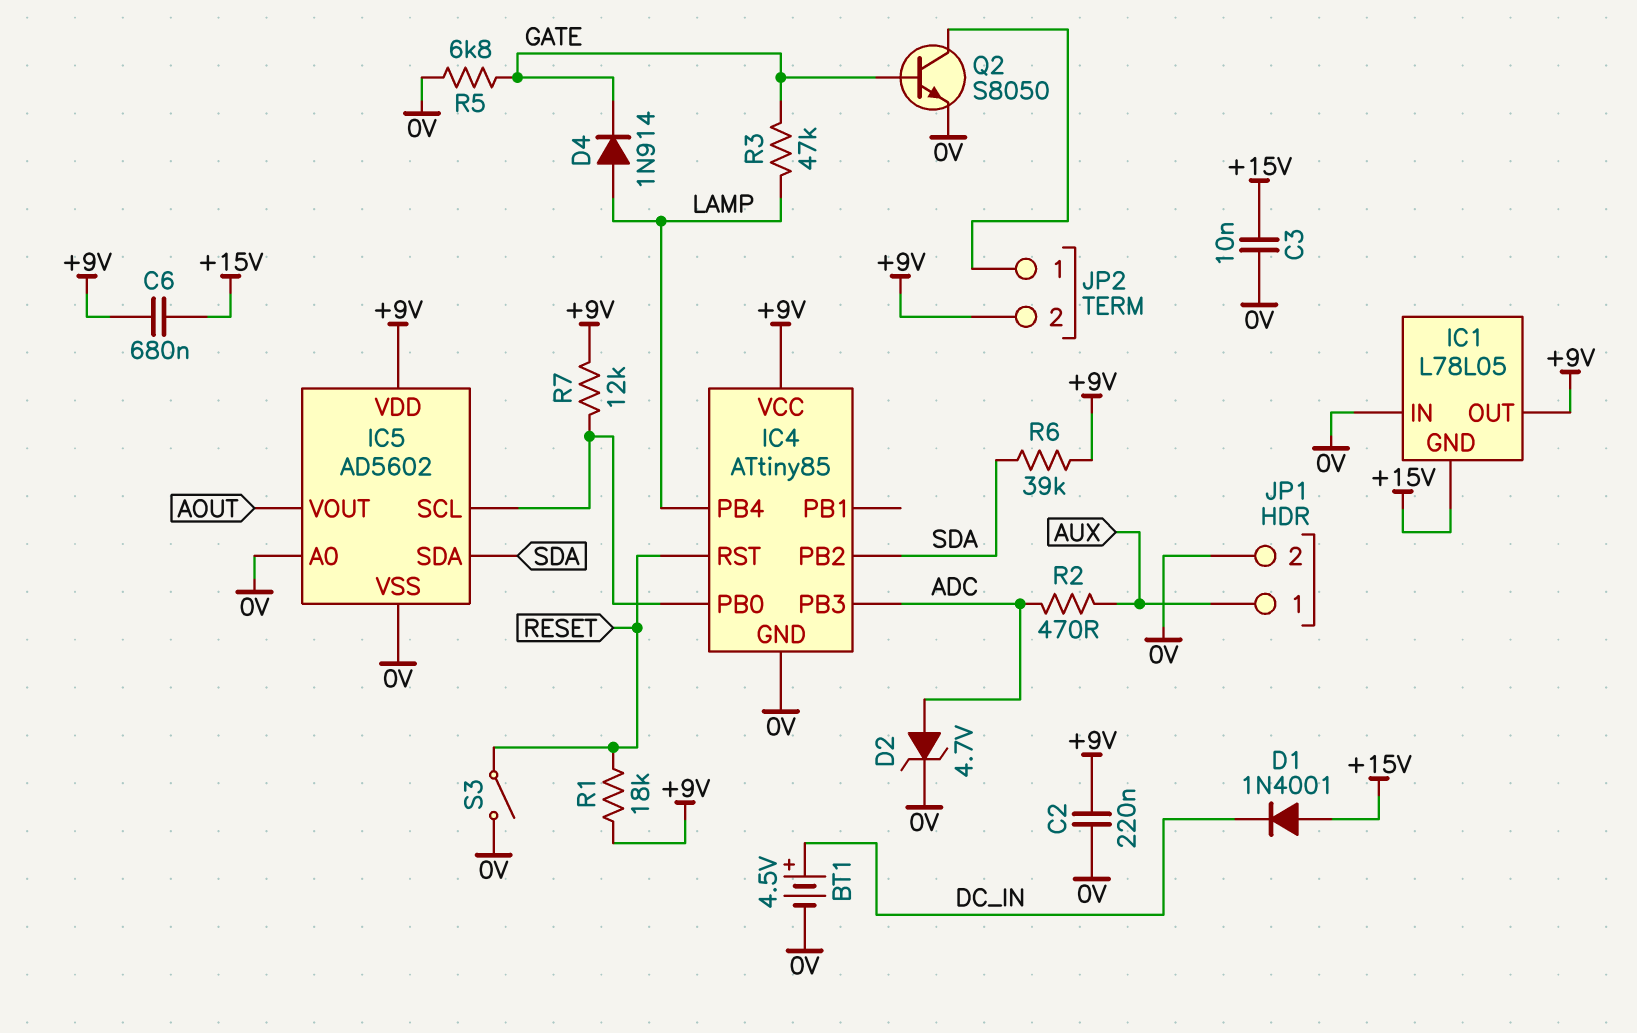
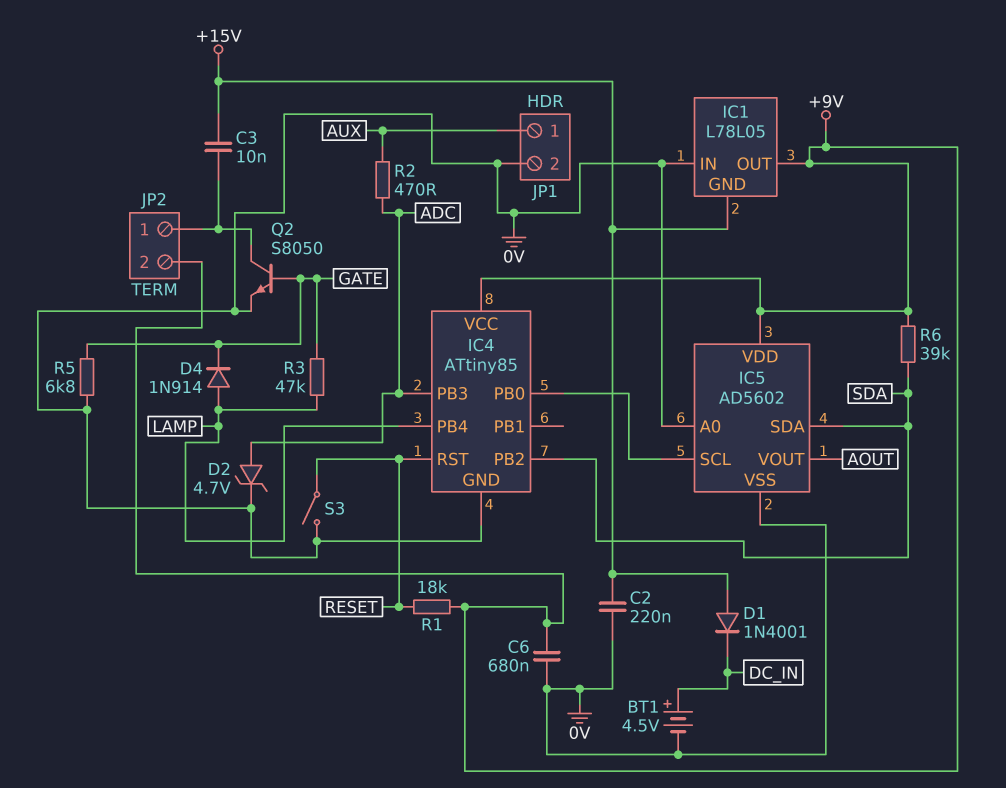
C2: 220nF (+9V, 0V) -> 220nF (+15V, 0V)
C3: 10nF (+15V, 0V) -> 10nF (+15V, JP2/1)
C6: 680nF (+9V, +15V) -> 680nF (+9V, 0V)
R7: 12k (+9V, IC4/PB0) -> none

